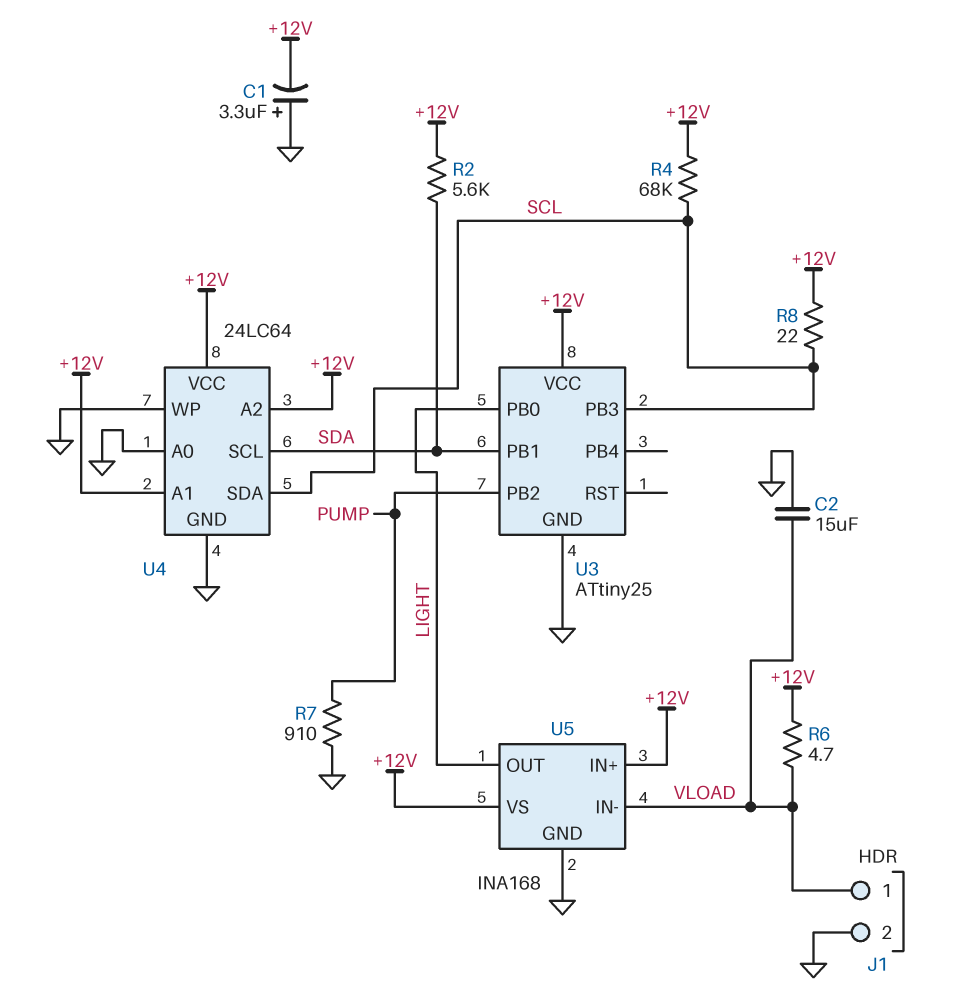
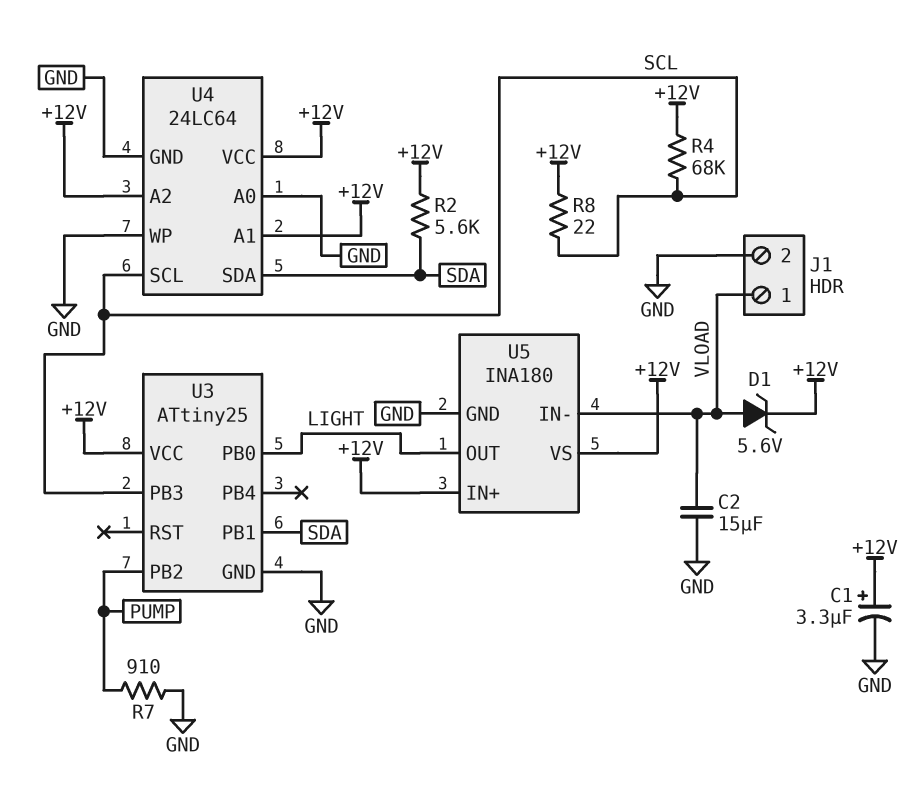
C1: 3.3uF (plus GND, minus +12V) -> 3.3uF (plus +12V, minus GND)
D1: none -> zener 5.6V (A VLOAD, K +12V)
R6: 4.7 (+12V, VLOAD) -> none
U4 pin SCL: SDA -> SCL
U4 pin SDA: SCL -> SDA
U5: INA168 -> INA180

